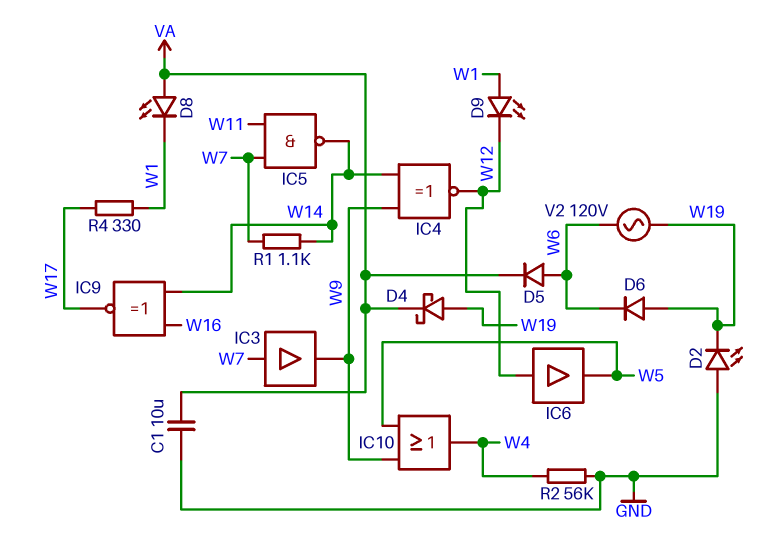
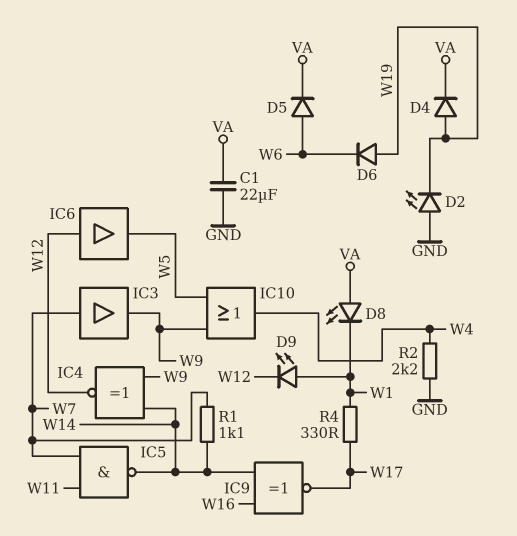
C1: 10uF (GND, VA) -> 22uF (GND, VA)
D4: schottky (A W19, K VA) -> diode (A W19, K VA)
R2: 56k (GND, W4) -> 2.2k (GND, W4)
V2: AC 120V (W6, W19) -> none

